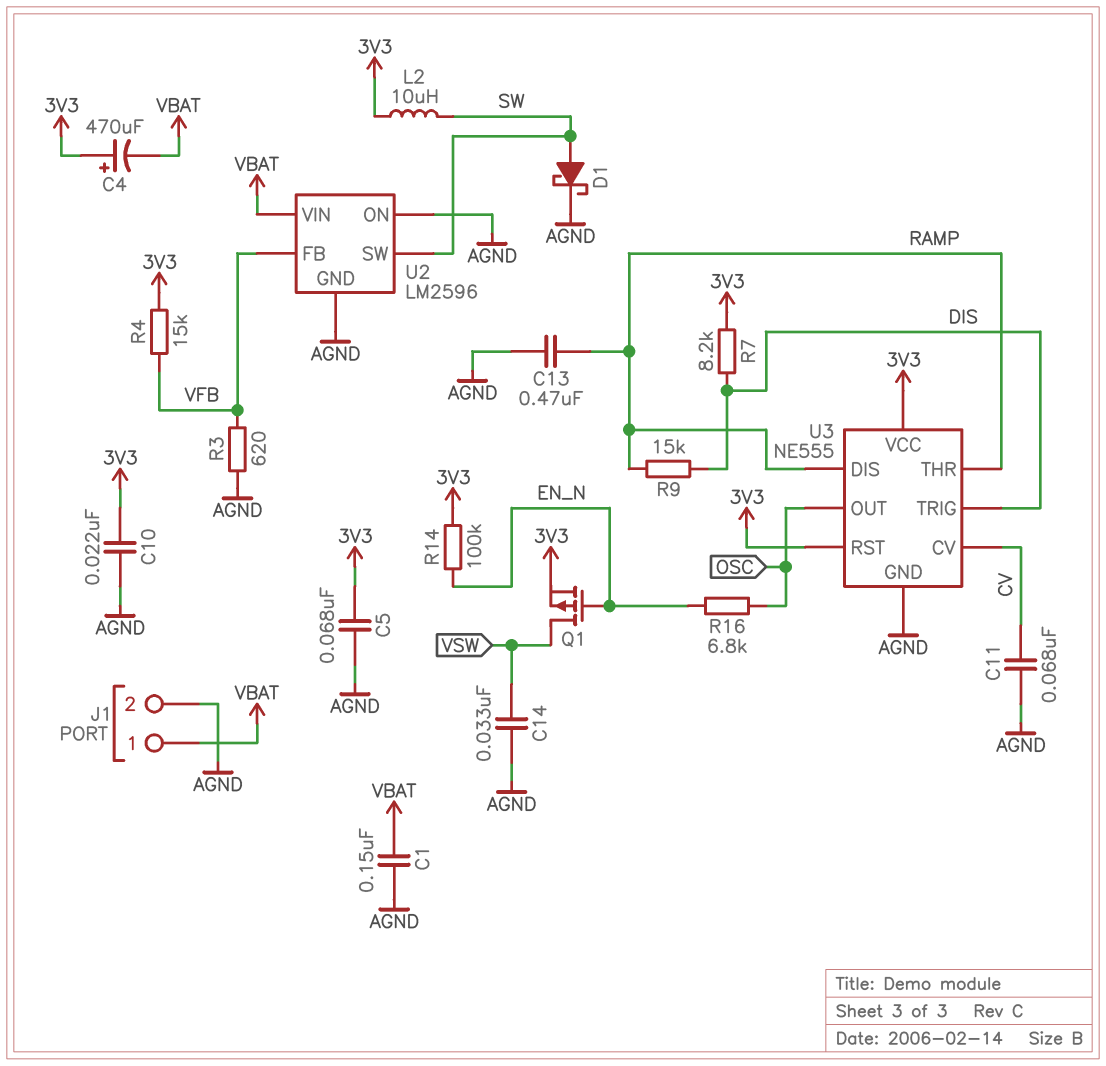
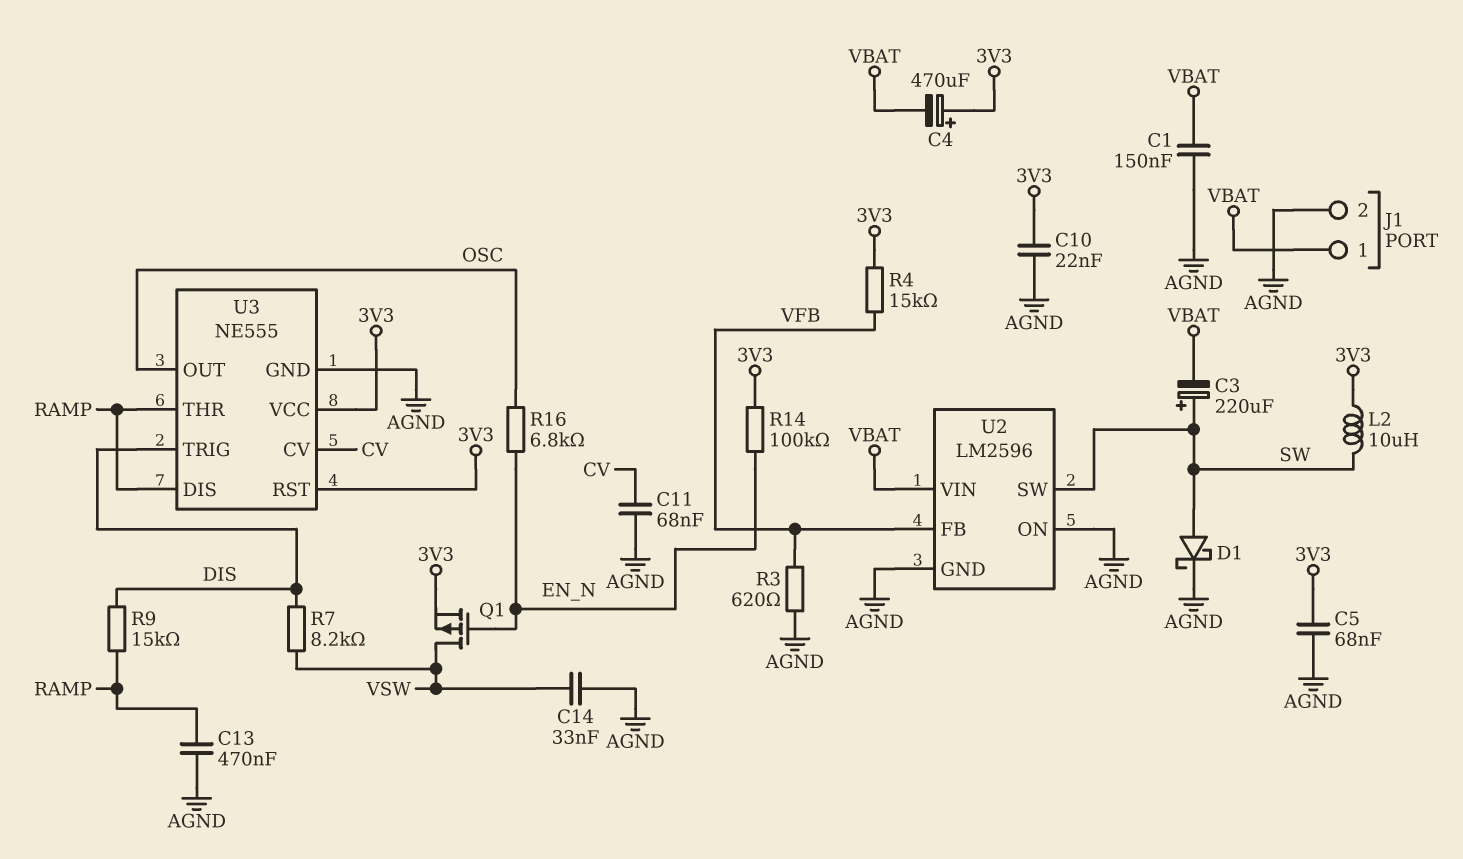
C3: none -> 220uF (plus SW, minus VBAT)
R7: 8.2k (3V3, DIS) -> 8.2k (DIS, VSW)

